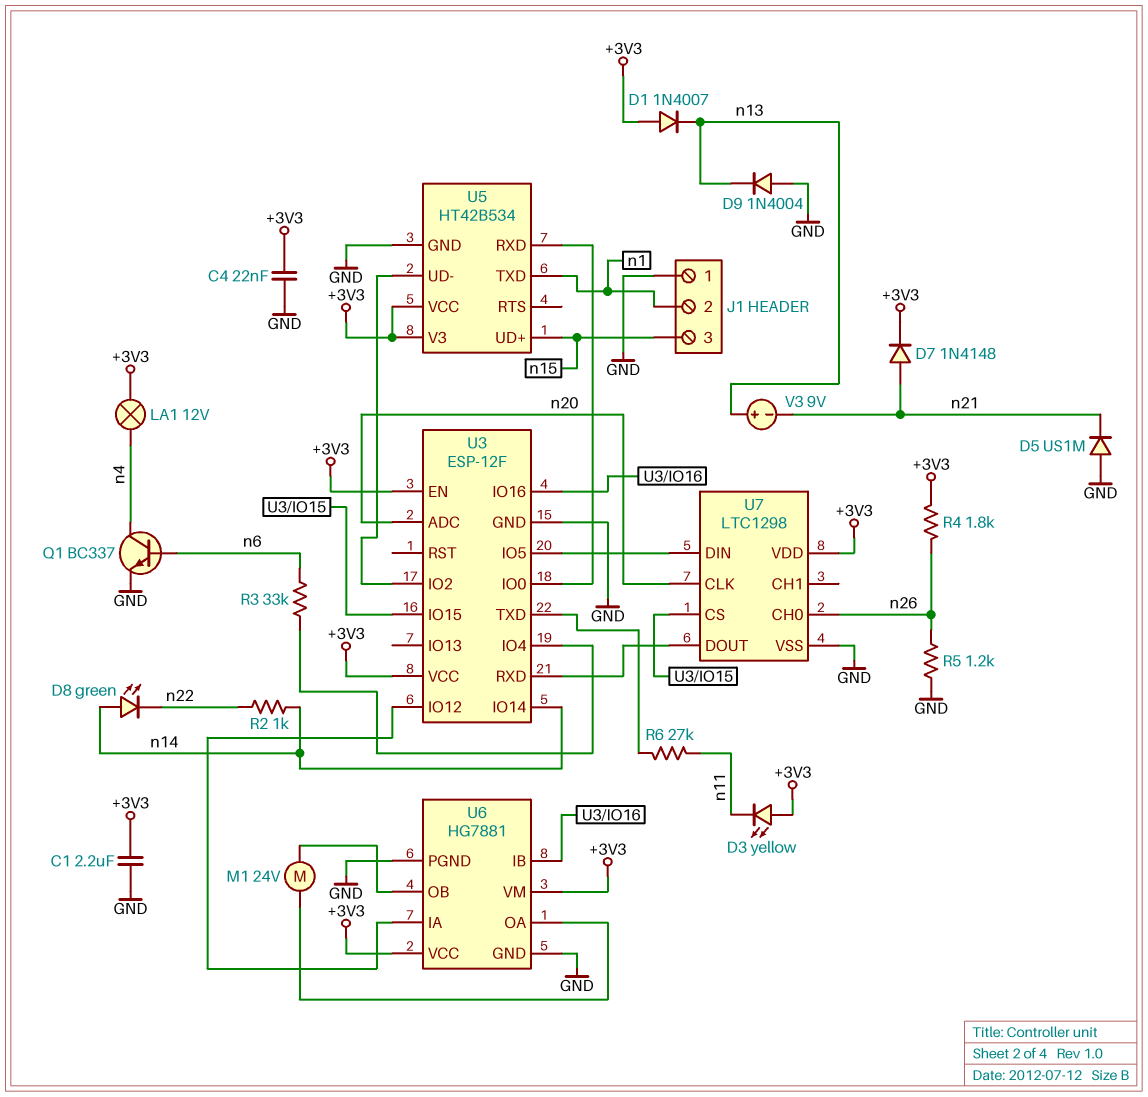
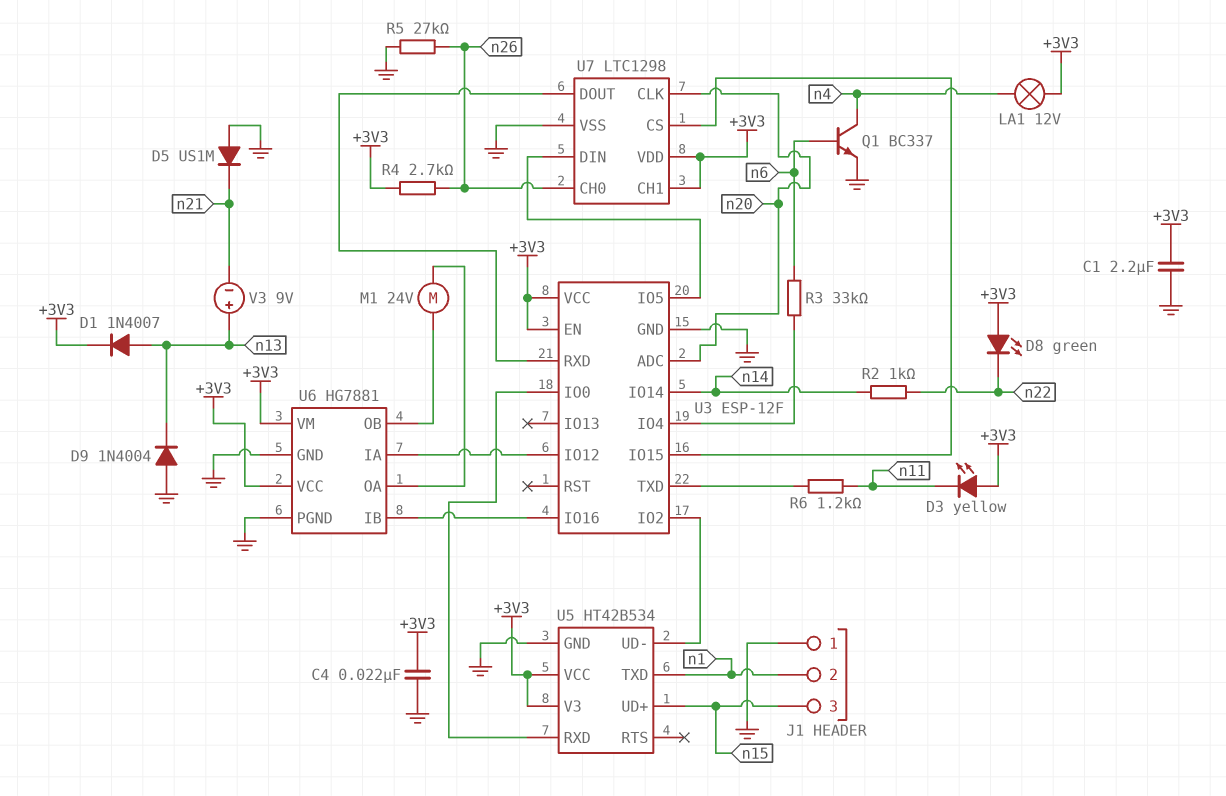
D1: diode 1N4007 (A +3V3, K n13) -> diode 1N4007 (A n13, K +3V3)
D7: diode 1N4148 (A n21, K +3V3) -> none
D8: LED green (A n14, K n22) -> LED green (A +3V3, K n22)
R4: 1.8k (+3V3, n26) -> 2.7k (+3V3, n26)
R5: 1.2k (GND, n26) -> 27k (GND, n26)
R6: 27k (U3/TXD, n11) -> 1.2k (U3/TXD, n11)
U7 pin CH1: none -> +3V3

